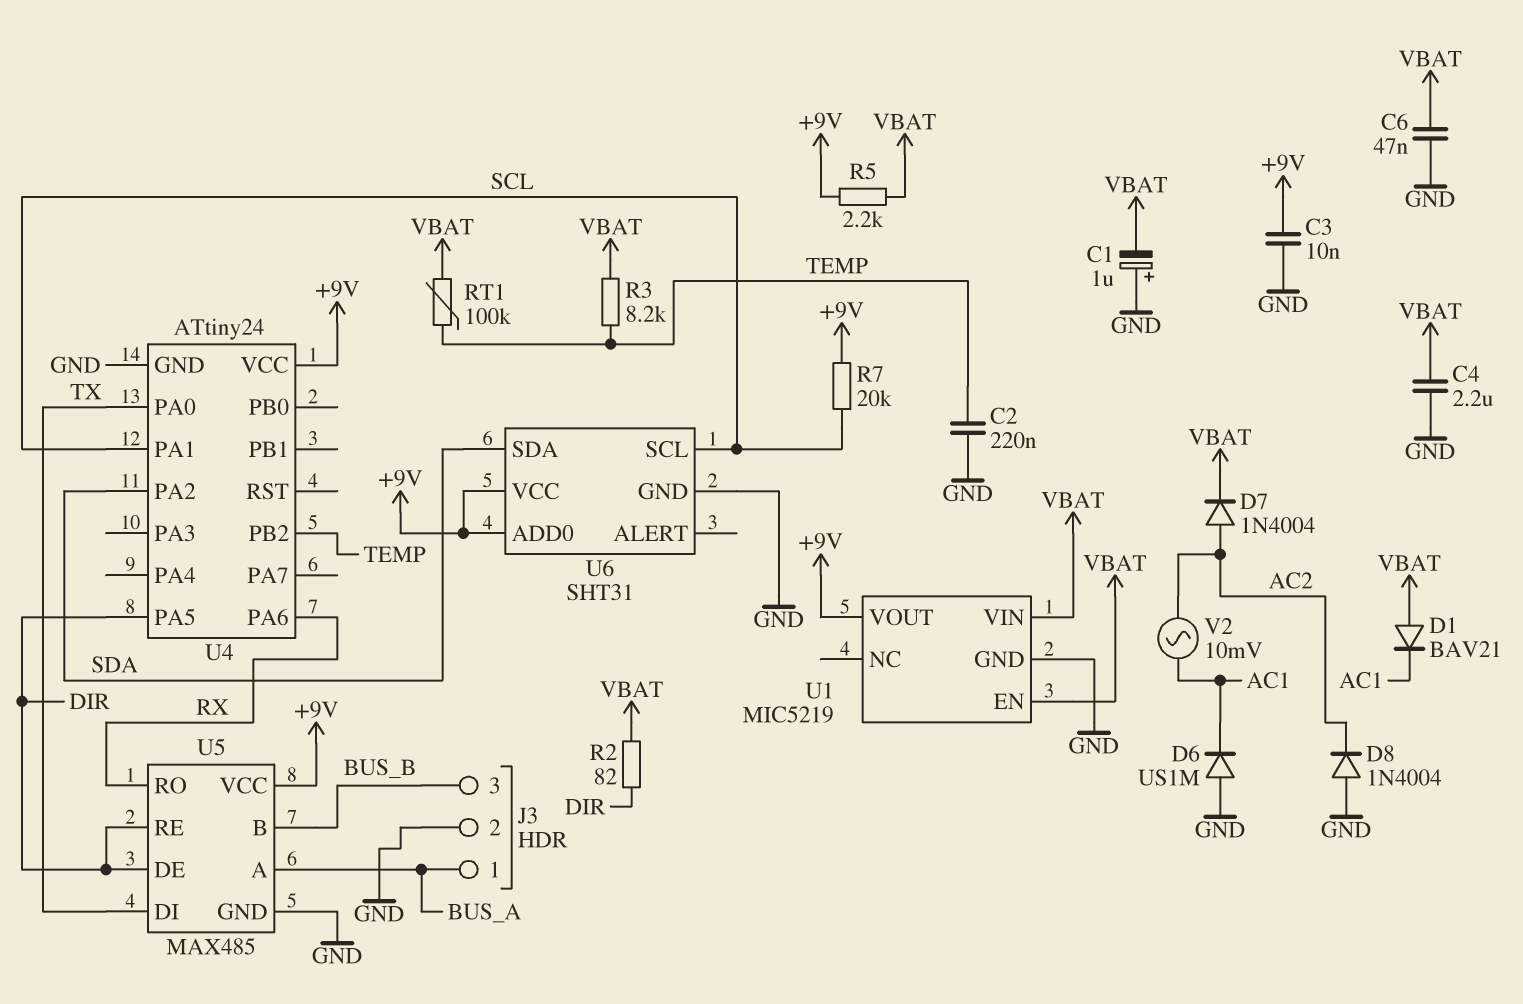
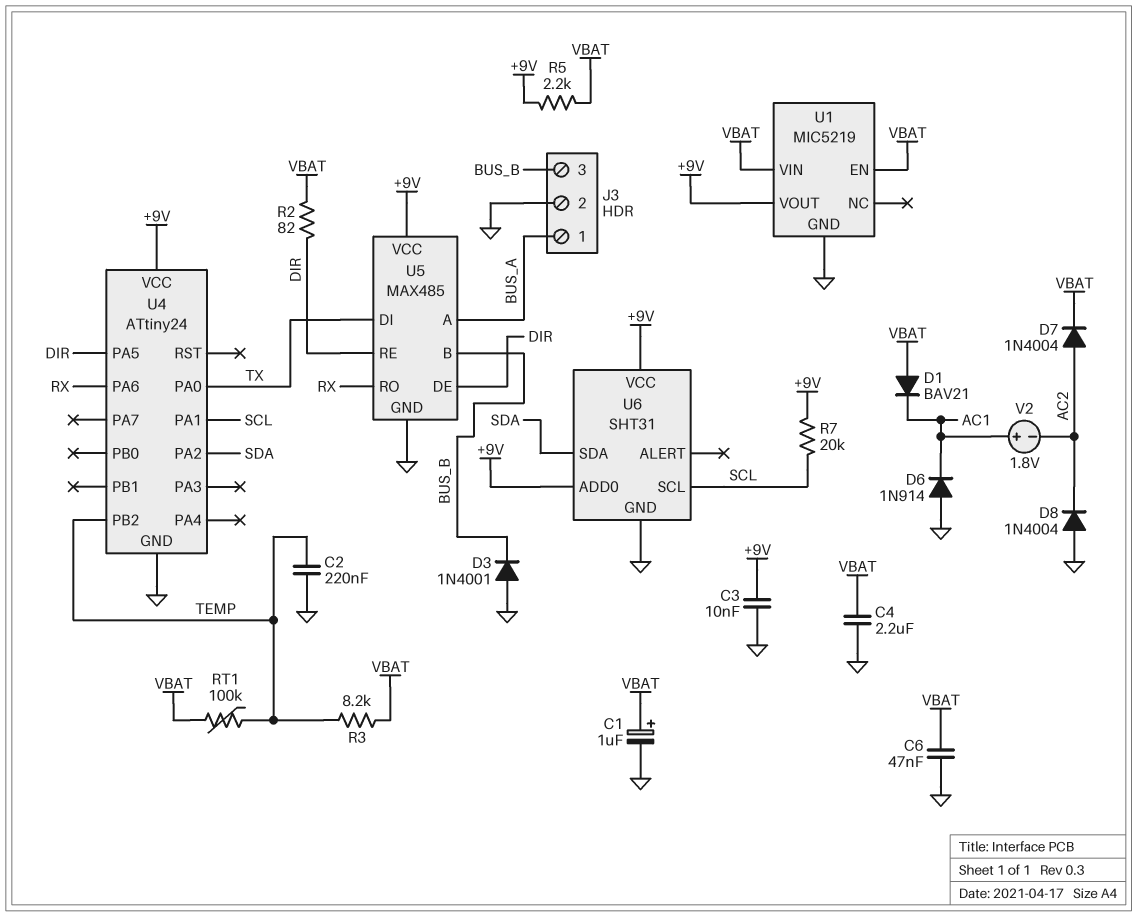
C1: 1uF (plus GND, minus VBAT) -> 1uF (plus VBAT, minus GND)
D3: none -> diode 1N4001 (A GND, K BUS_B)
D6: diode US1M (A GND, K AC1) -> diode 1N914 (A GND, K AC1)
V2: AC 10mV (AC1, AC2) -> 1.8V (plus AC1, minus AC2)

